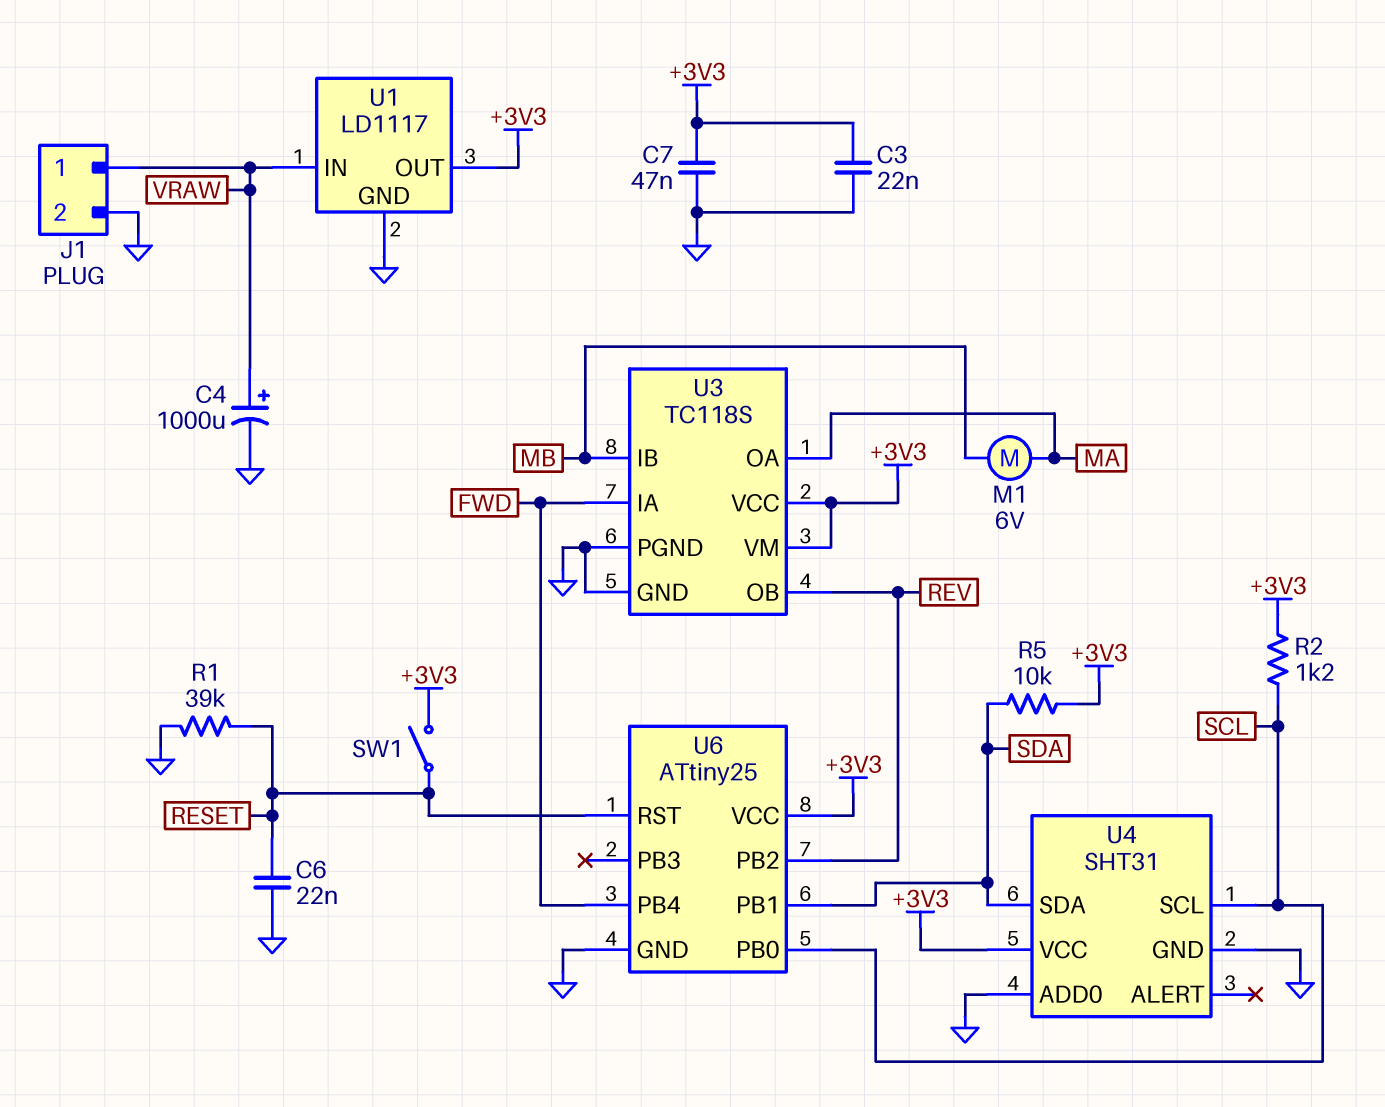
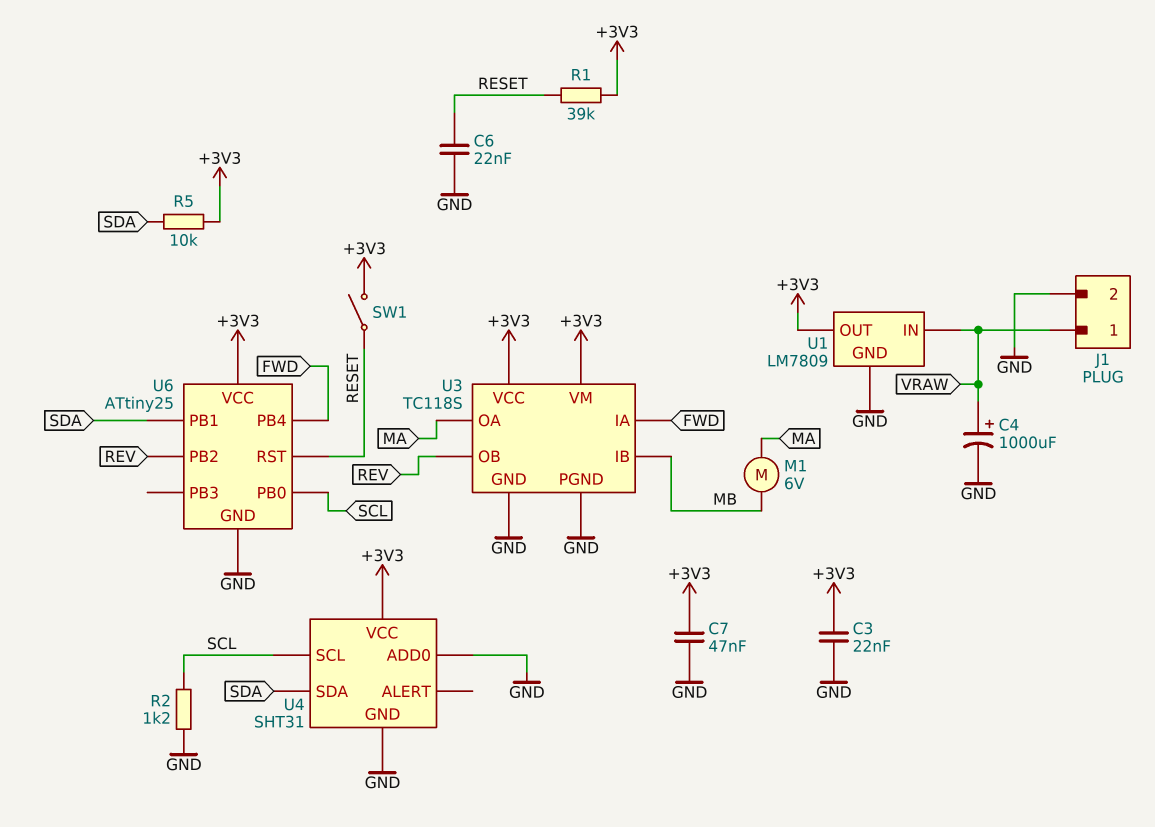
R1: 39k (GND, RESET) -> 39k (+3V3, RESET)
R2: 1.2k (+3V3, SCL) -> 1.2k (GND, SCL)
U1: LD1117 -> LM7809

